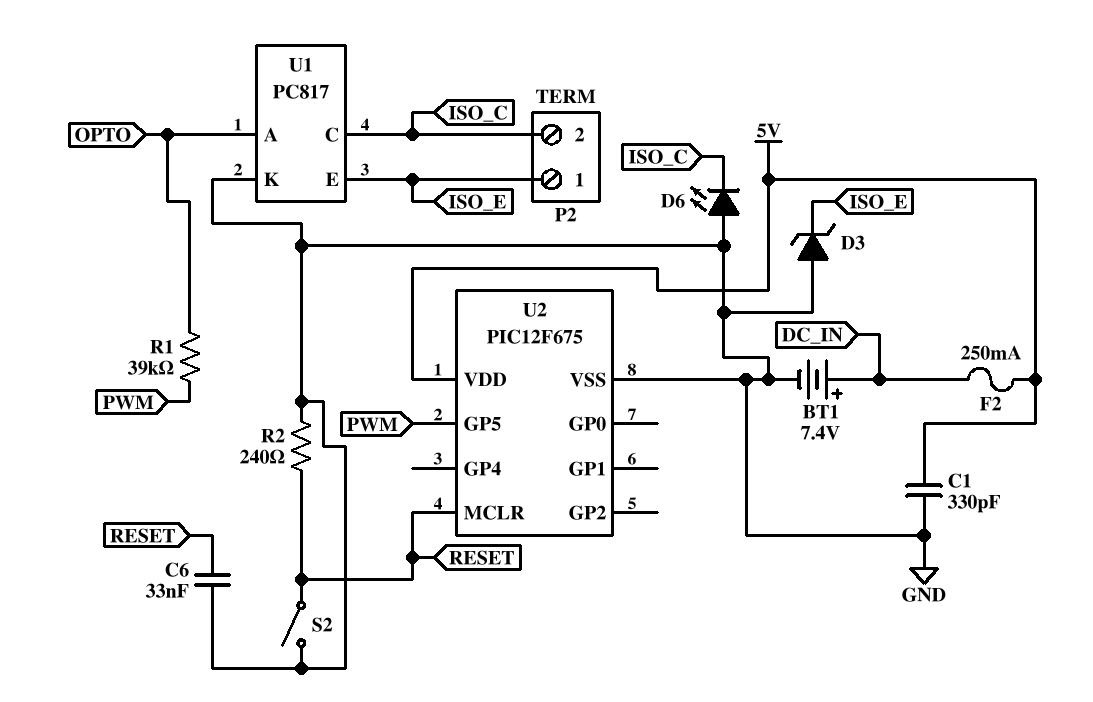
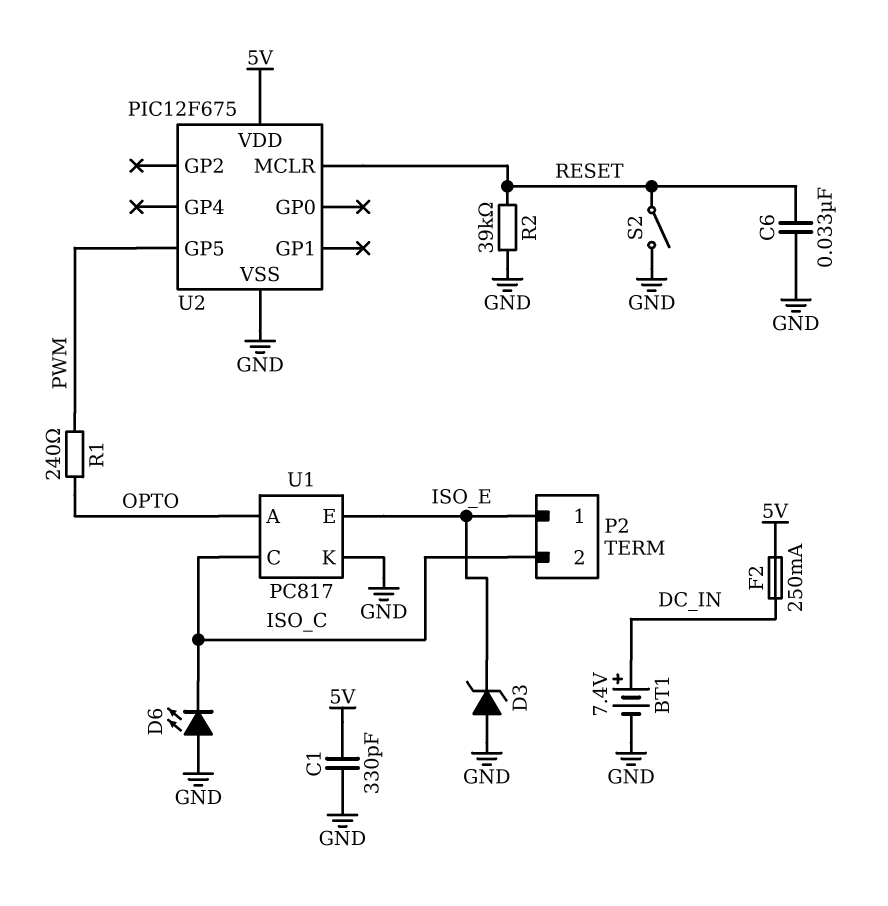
R1: 39k (OPTO, PWM) -> 240 (OPTO, PWM)
R2: 240 (GND, RESET) -> 39k (GND, RESET)

